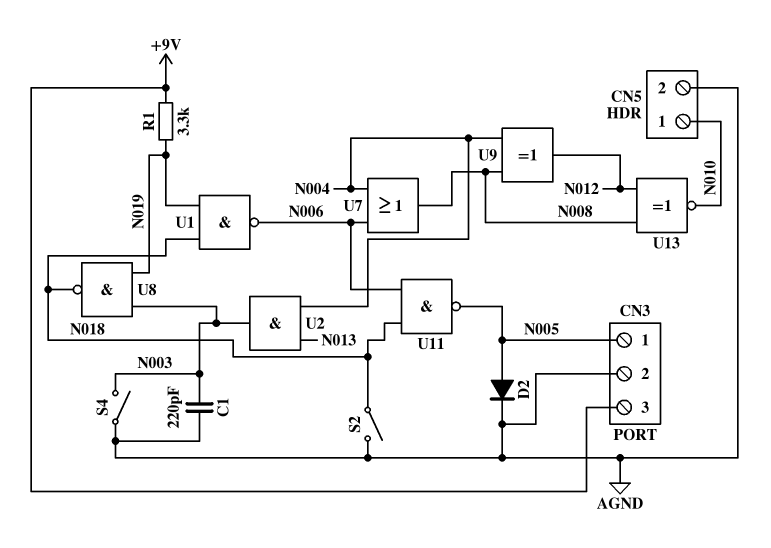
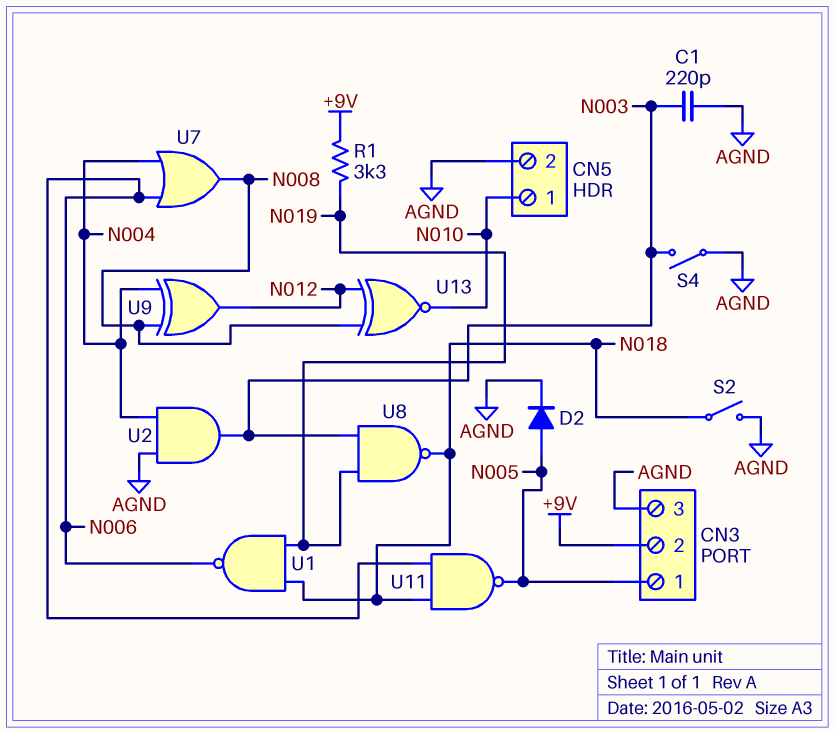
CN3 pin 2: AGND -> +9V
CN3 pin 3: +9V -> AGND
U2: AND (in N004, in N013, out N003) -> AND (in AGND, in N004, out N003)

